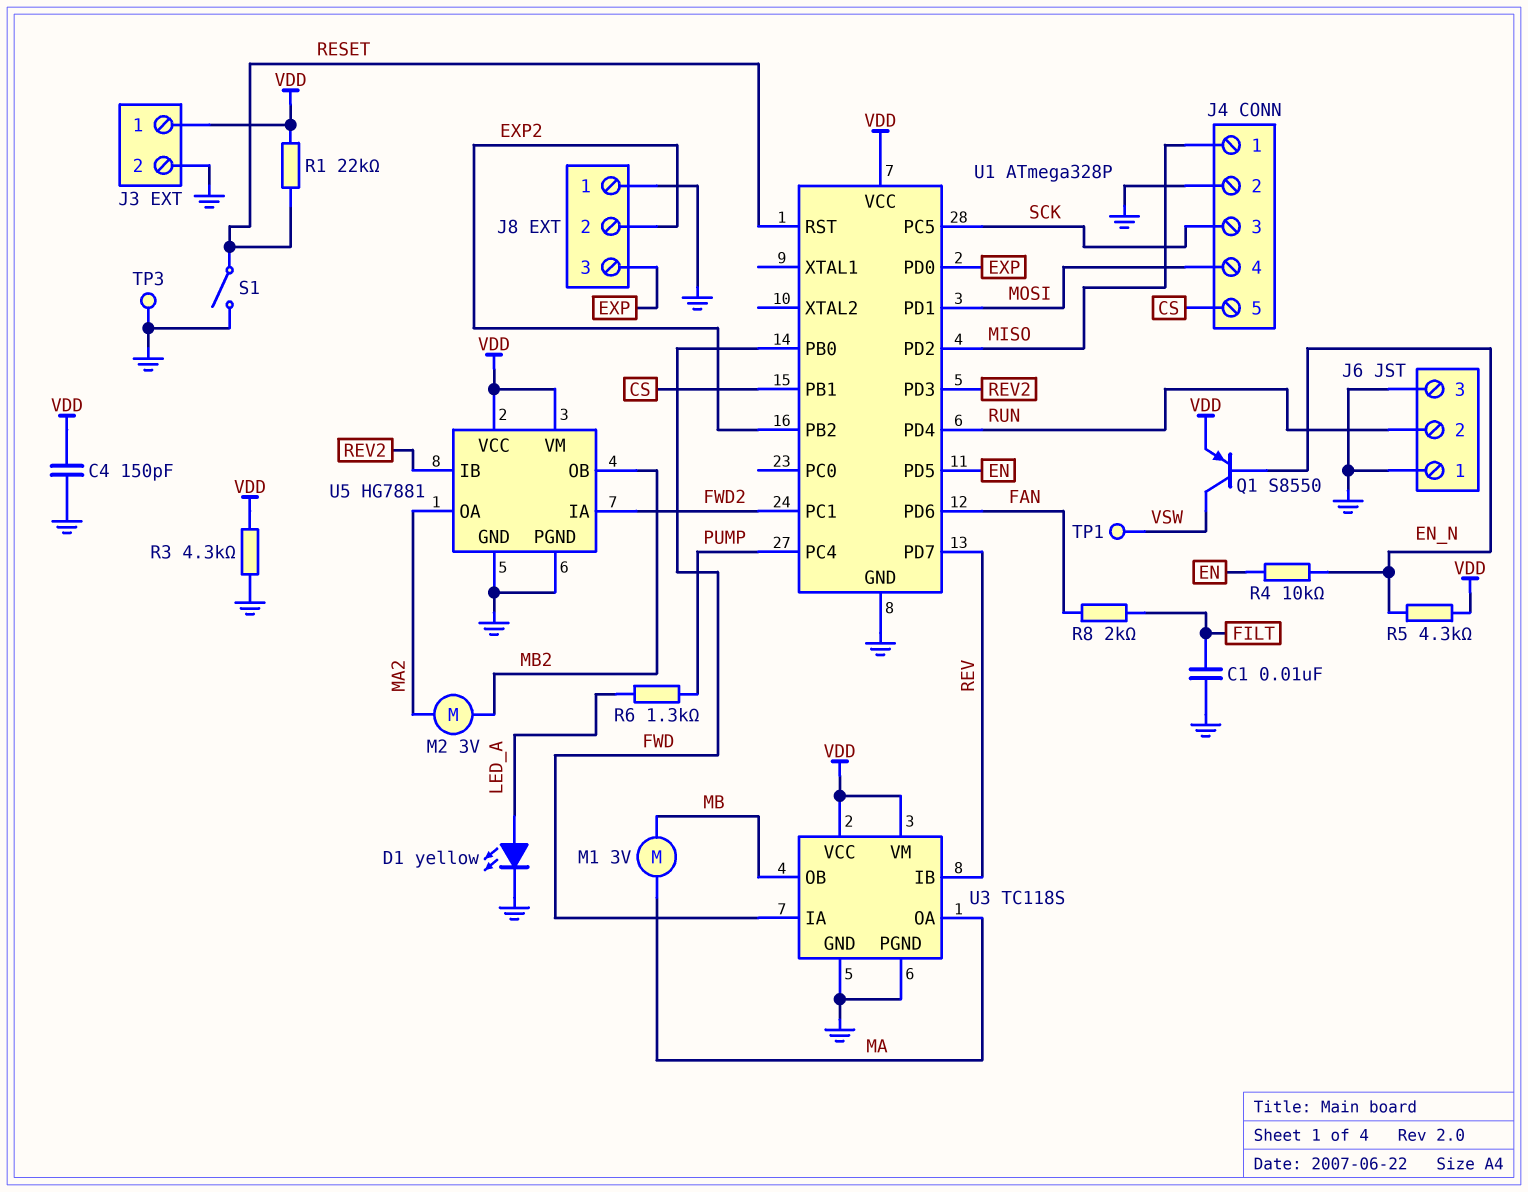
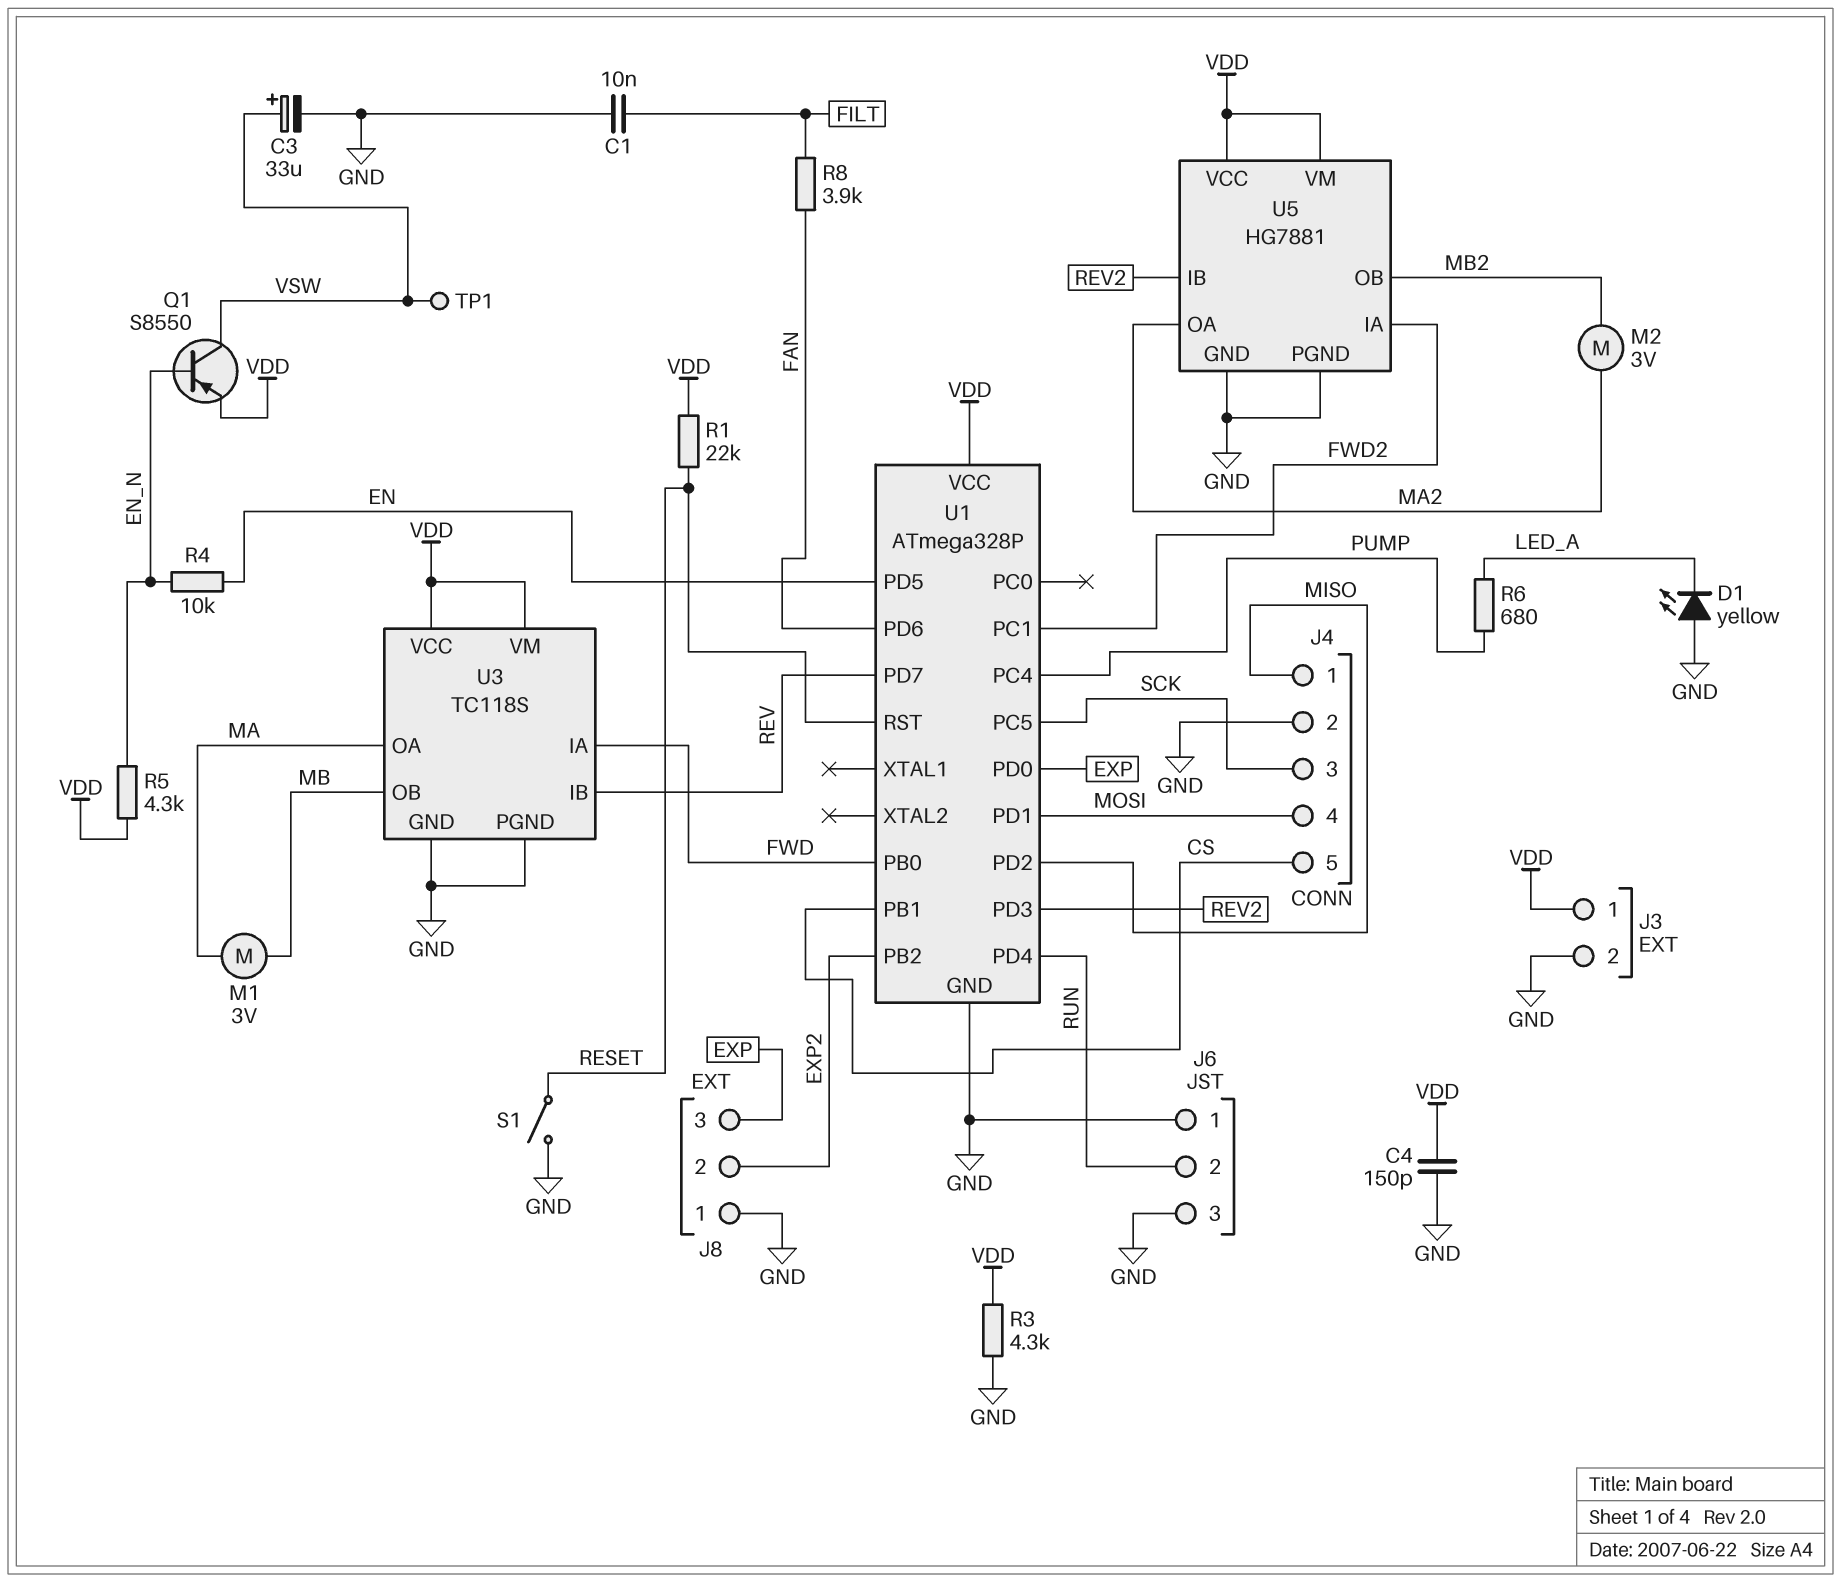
C3: none -> 33uF (plus VSW, minus GND)
D1: LED yellow (A LED_A, K GND) -> LED yellow (A GND, K LED_A)
R6: 1.3k (LED_A, PUMP) -> 680 (LED_A, PUMP)
R8: 2k (FAN, FILT) -> 3.9k (FAN, FILT)
TP3: test point (GND) -> none

